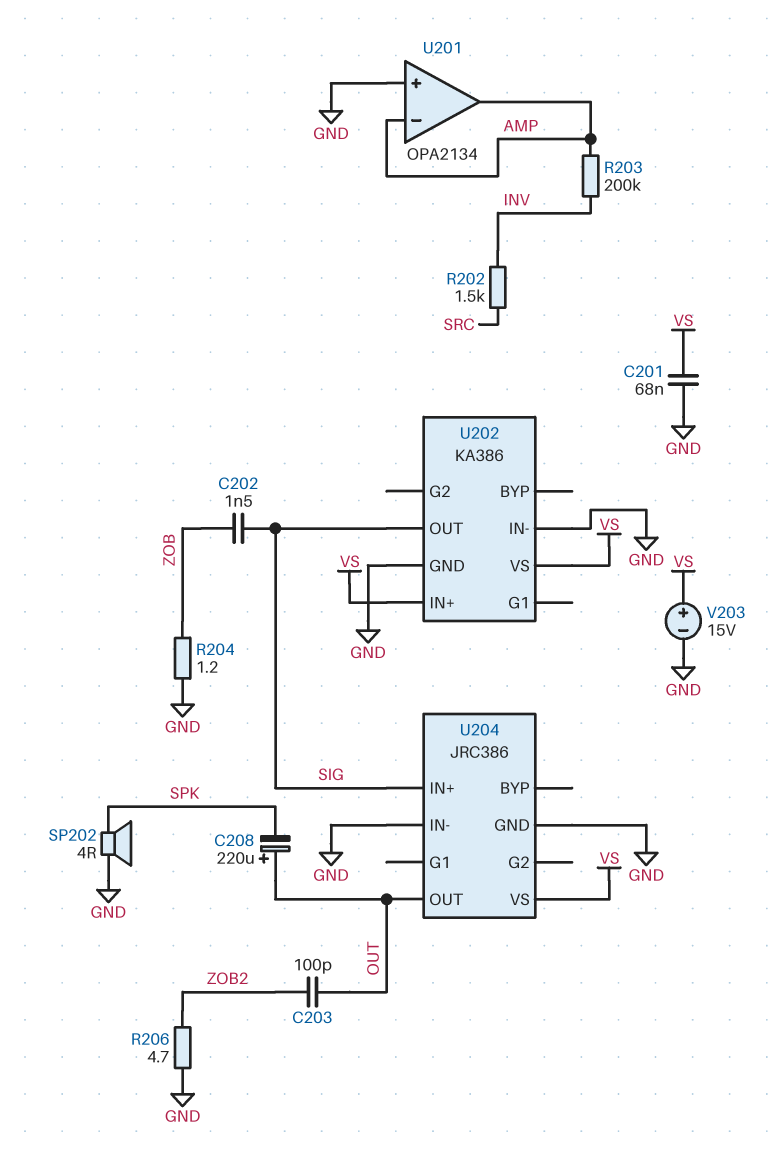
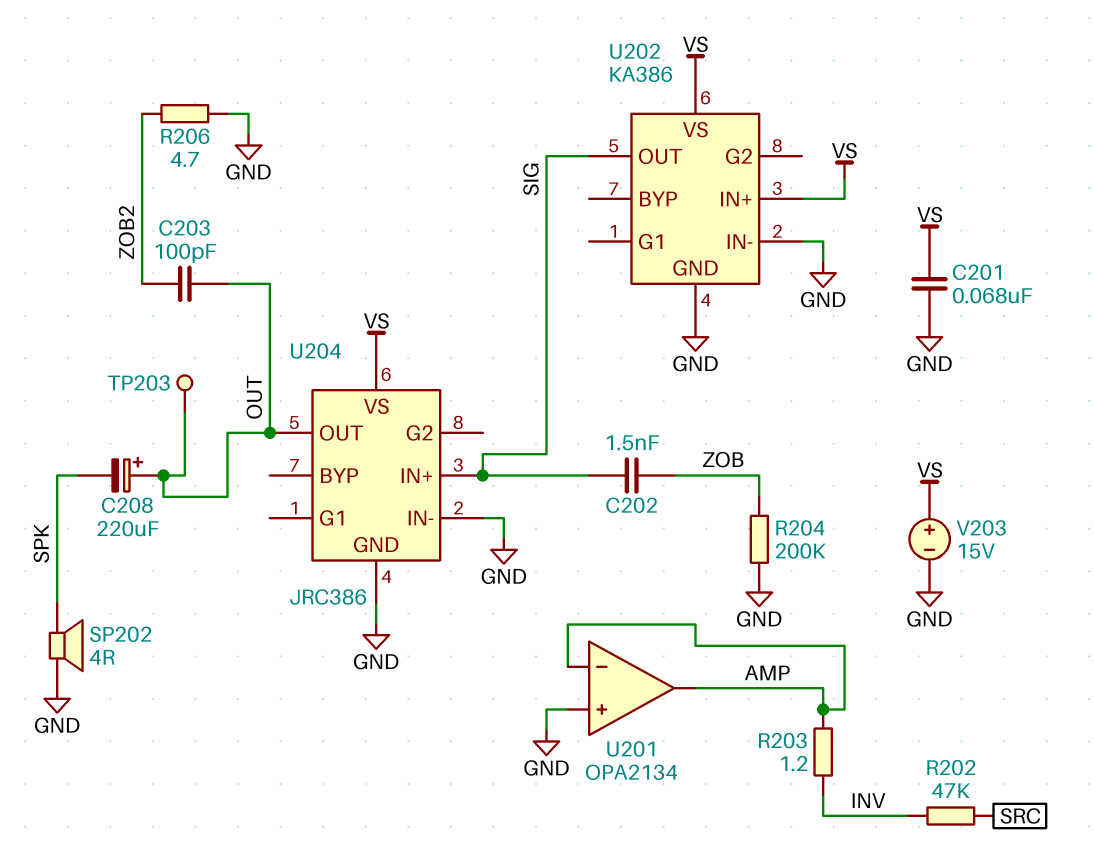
R202: 1.5k (INV, SRC) -> 47k (INV, SRC)
R203: 200k (AMP, INV) -> 1.2 (AMP, INV)
R204: 1.2 (GND, ZOB) -> 200k (GND, ZOB)
TP203: none -> test point (OUT)

